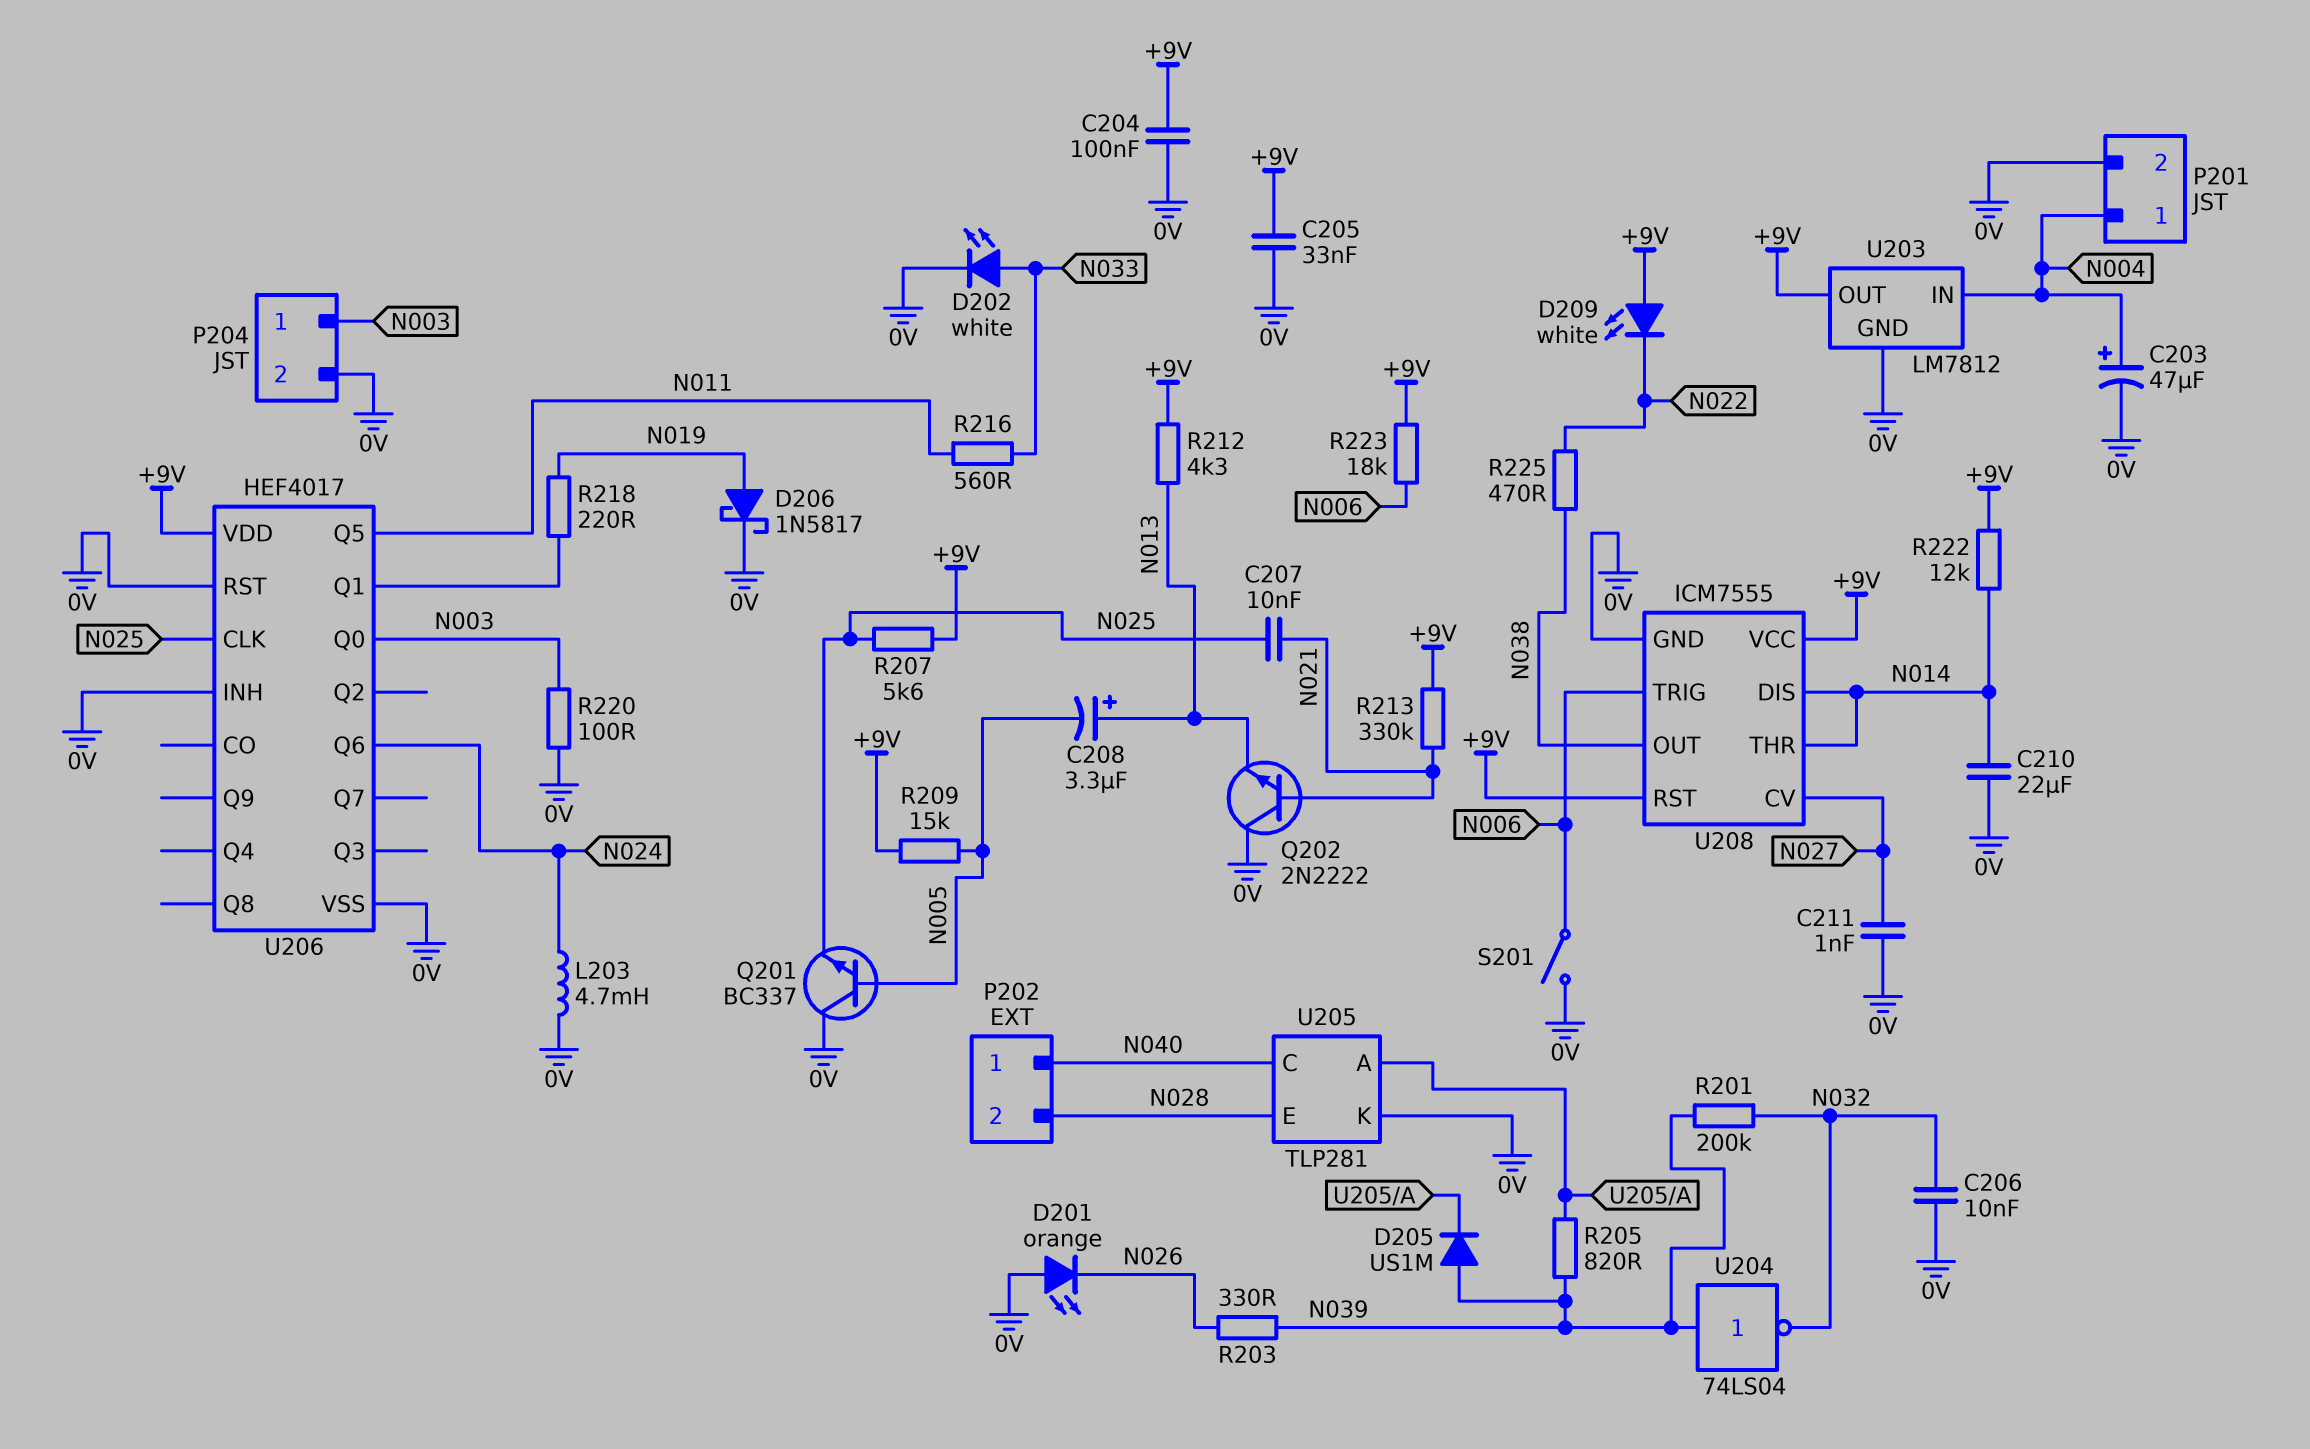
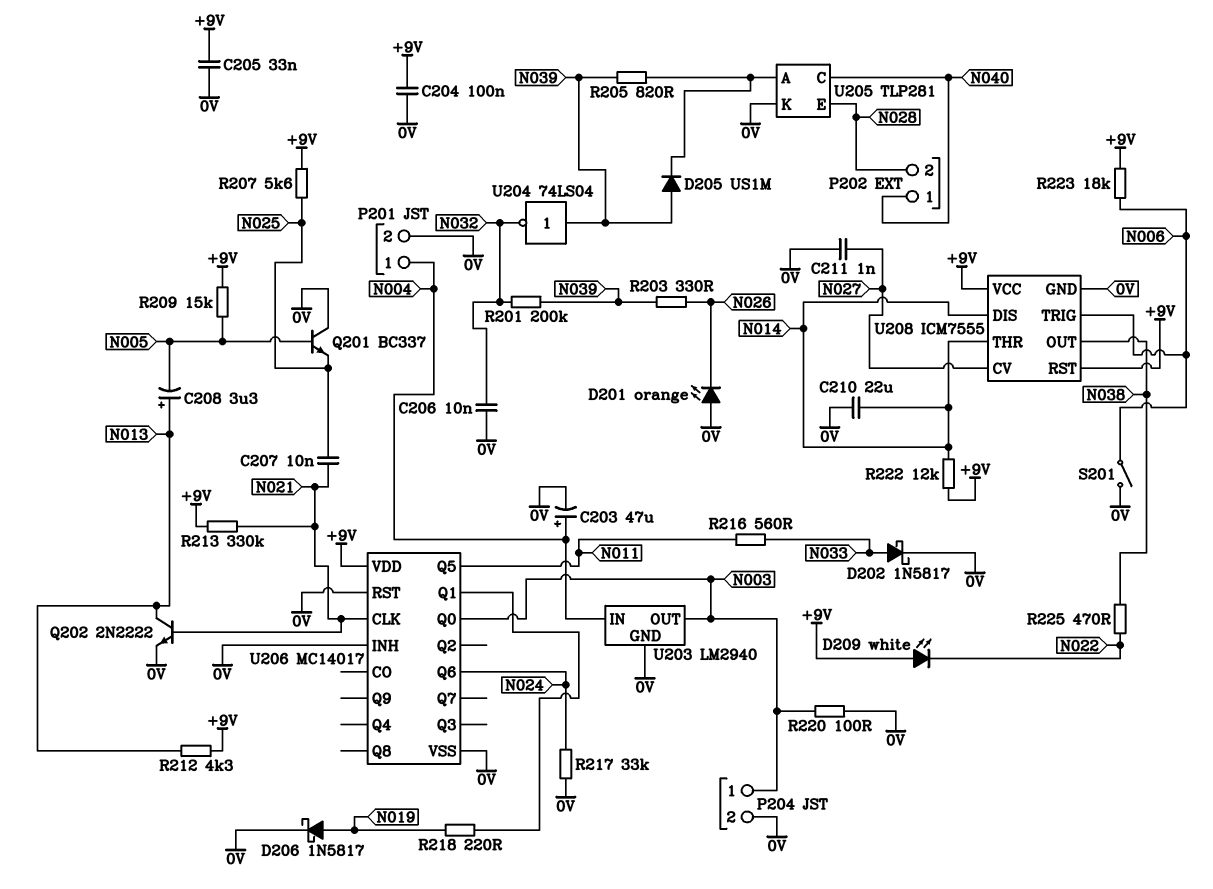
D202: LED white (A N033, K 0V) -> schottky 1N5817 (A N033, K 0V)
L203: 4.7mH (0V, N024) -> none
Q202: NPN 2N2222 (B N021, C 0V, E N013) -> NPN 2N2222 (B N021, C N013, E 0V)
R217: none -> 33k (0V, N024)
U203: LM7812 -> LM2940
U203 pin OUT: +9V -> N003
U206: HEF4017 -> MC14017
U206 pin CLK: N025 -> N021

